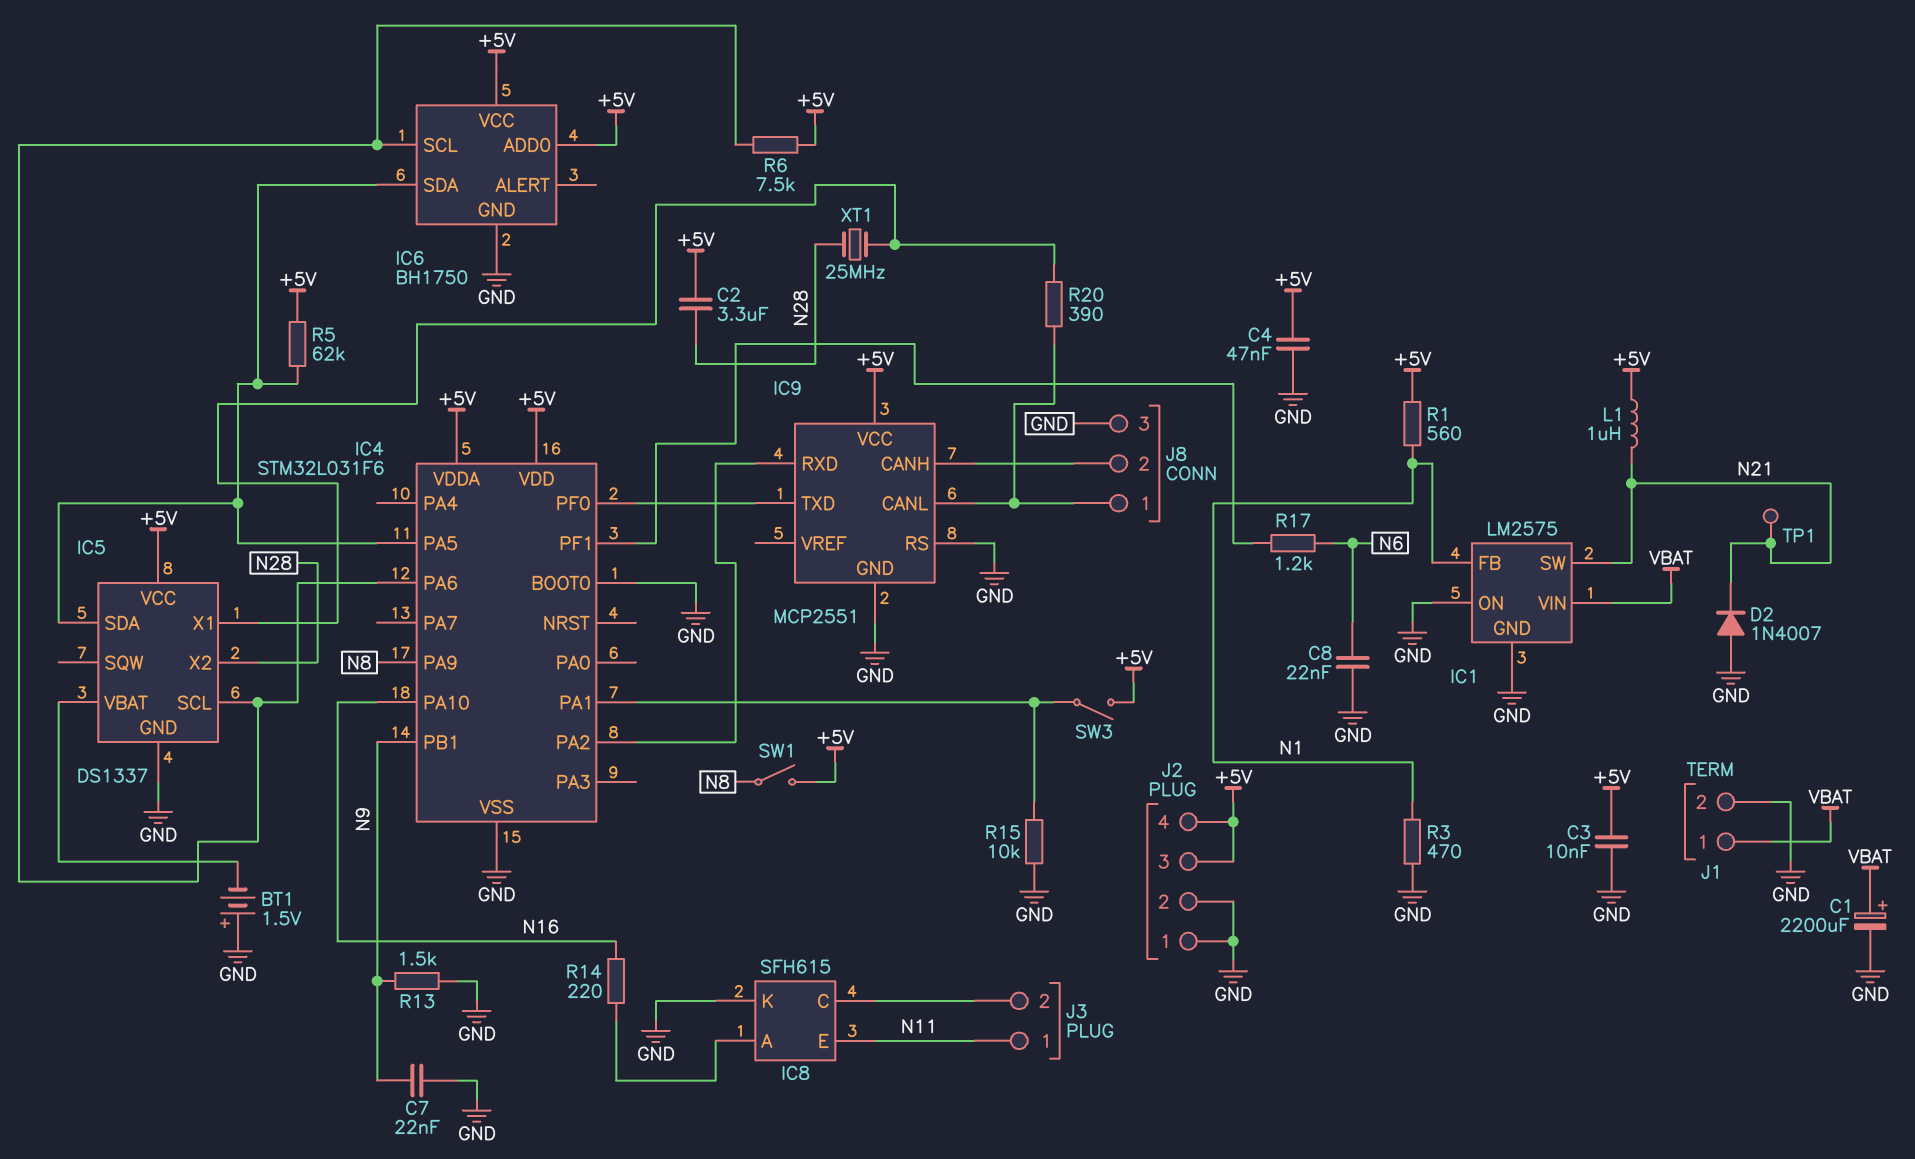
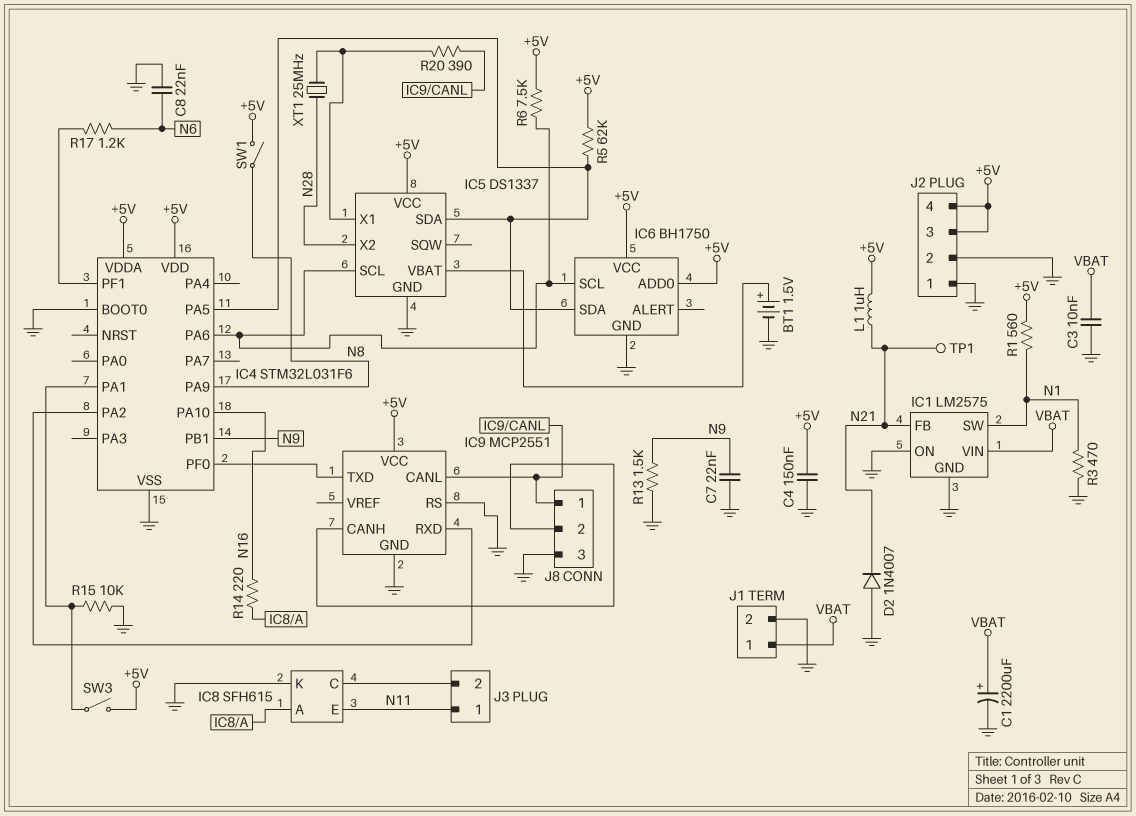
BT1: 1.5V (plus GND, minus IC5/VBAT) -> 1.5V (plus IC5/VBAT, minus GND)
C2: 3.3uF (+5V, N28) -> none
C3: 10nF (+5V, GND) -> 10nF (GND, VBAT)
C4: 47nF (+5V, GND) -> 150nF (+5V, GND)
IC1 pin FB: N1 -> N21
IC1 pin SW: N21 -> N1

